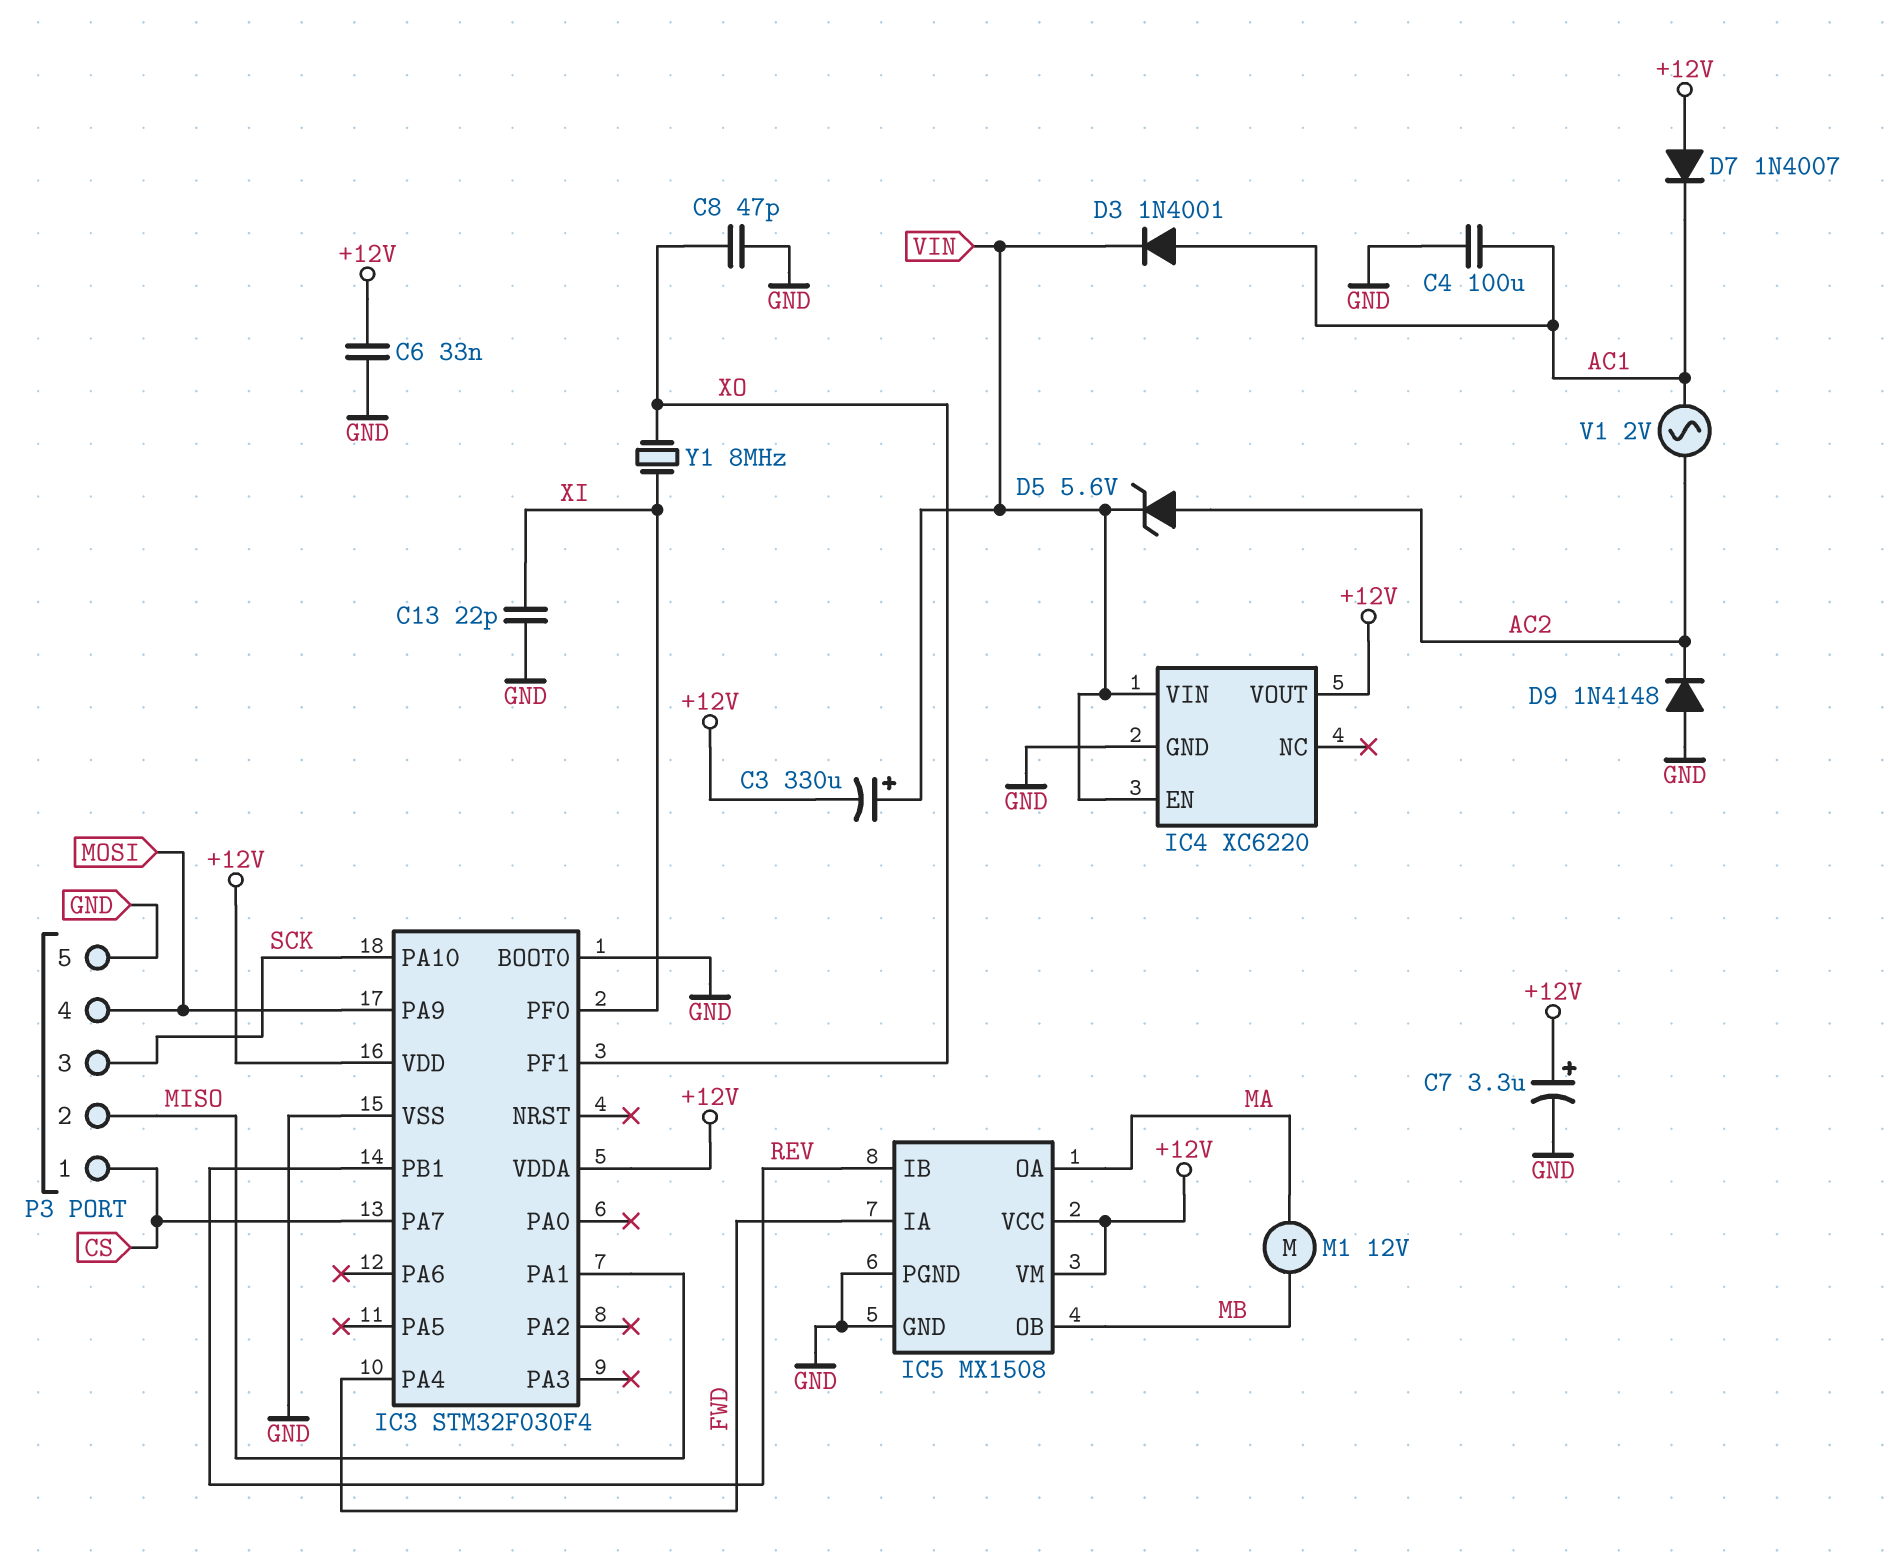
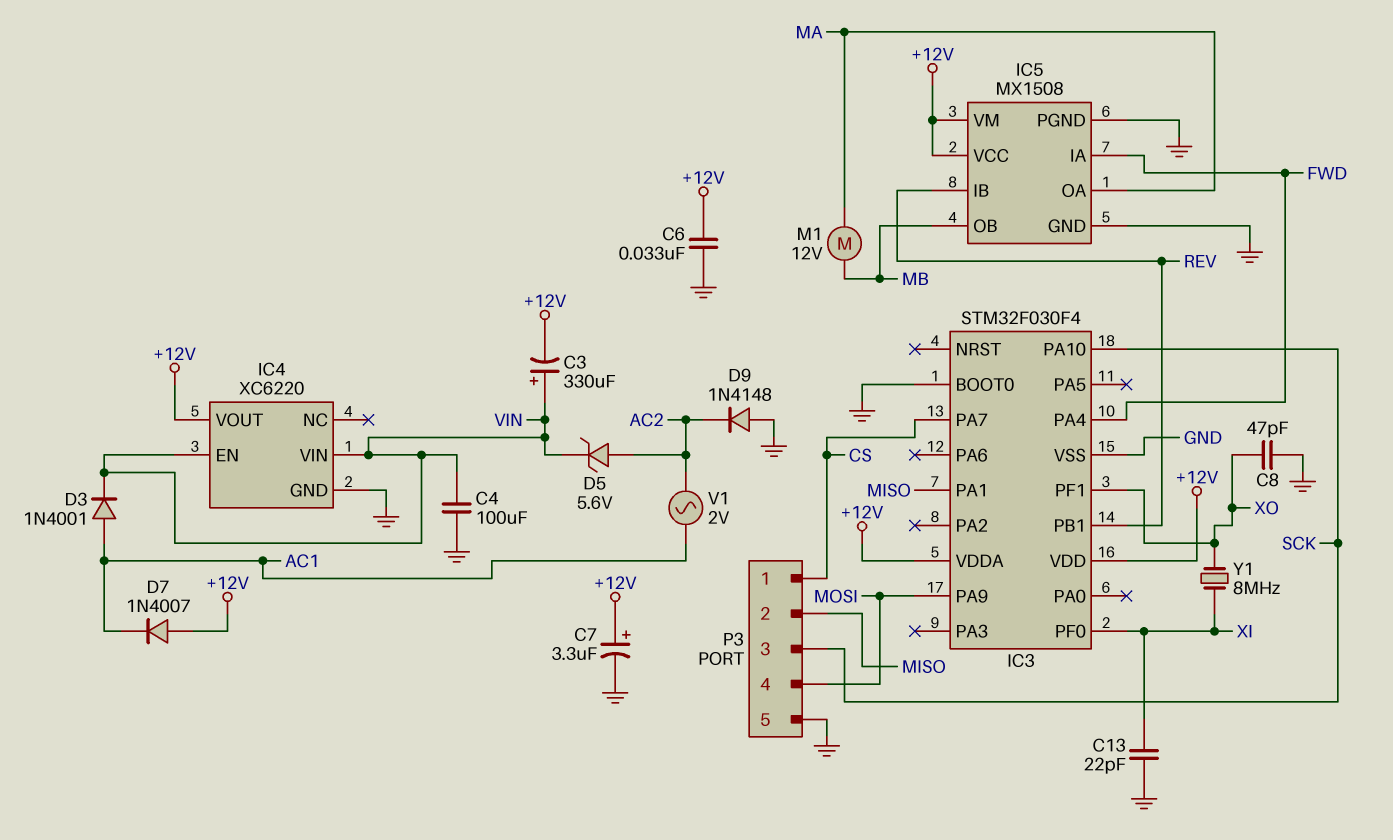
C4: 100uF (AC1, GND) -> 100uF (GND, VIN)

